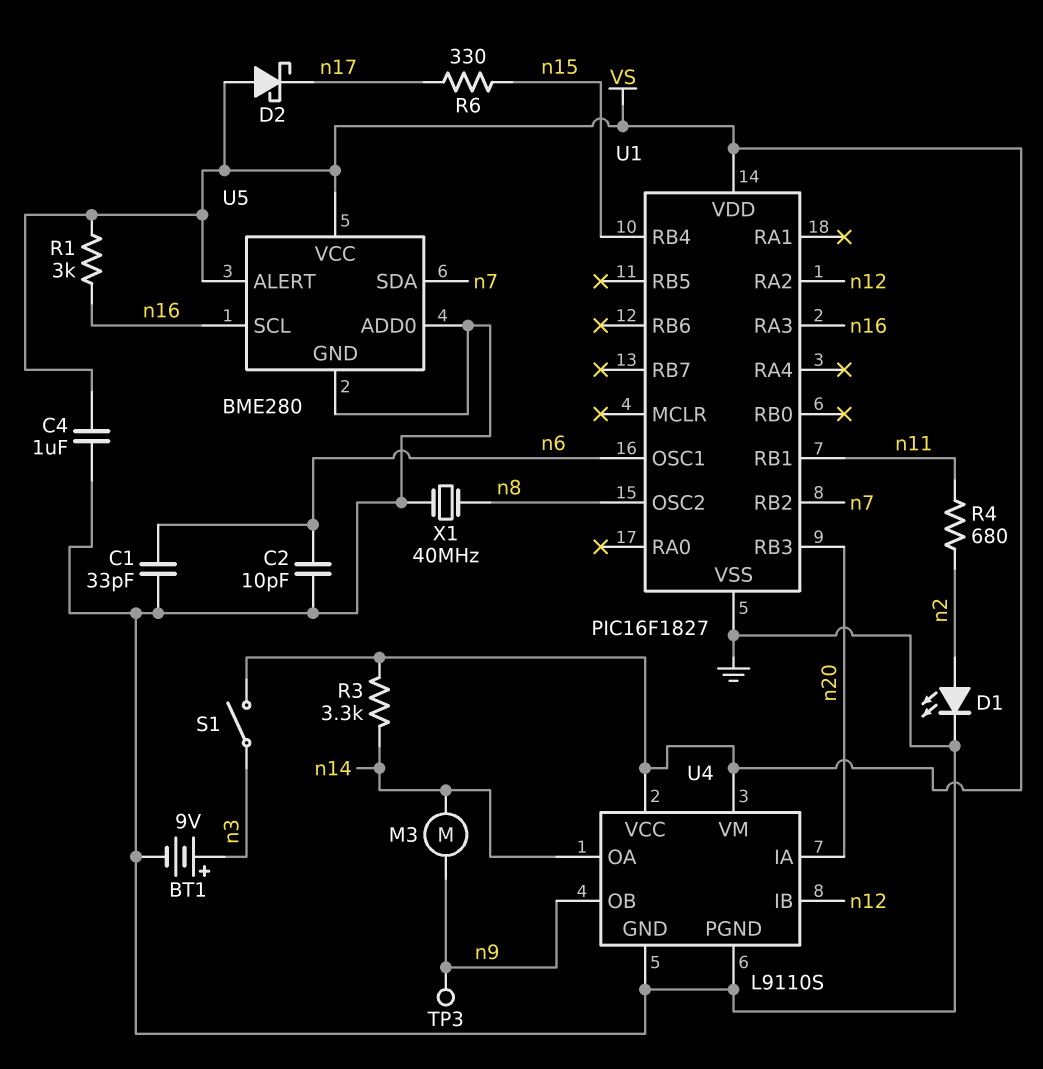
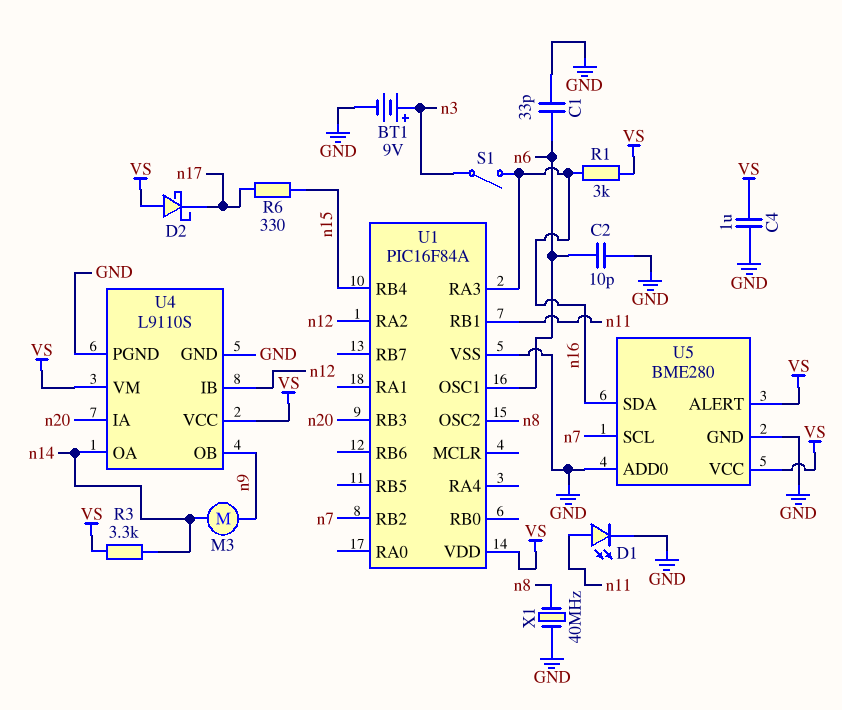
D1: LED (A n2, K GND) -> LED (A n11, K GND)
R4: 680 (n2, n11) -> none
S1: switch (VS, n3) -> switch (n3, n16)
TP3: test point (n9) -> none
U1: PIC16F1827 -> PIC16F84A
U5 pin SCL: n16 -> n7
U5 pin SDA: n7 -> n16

